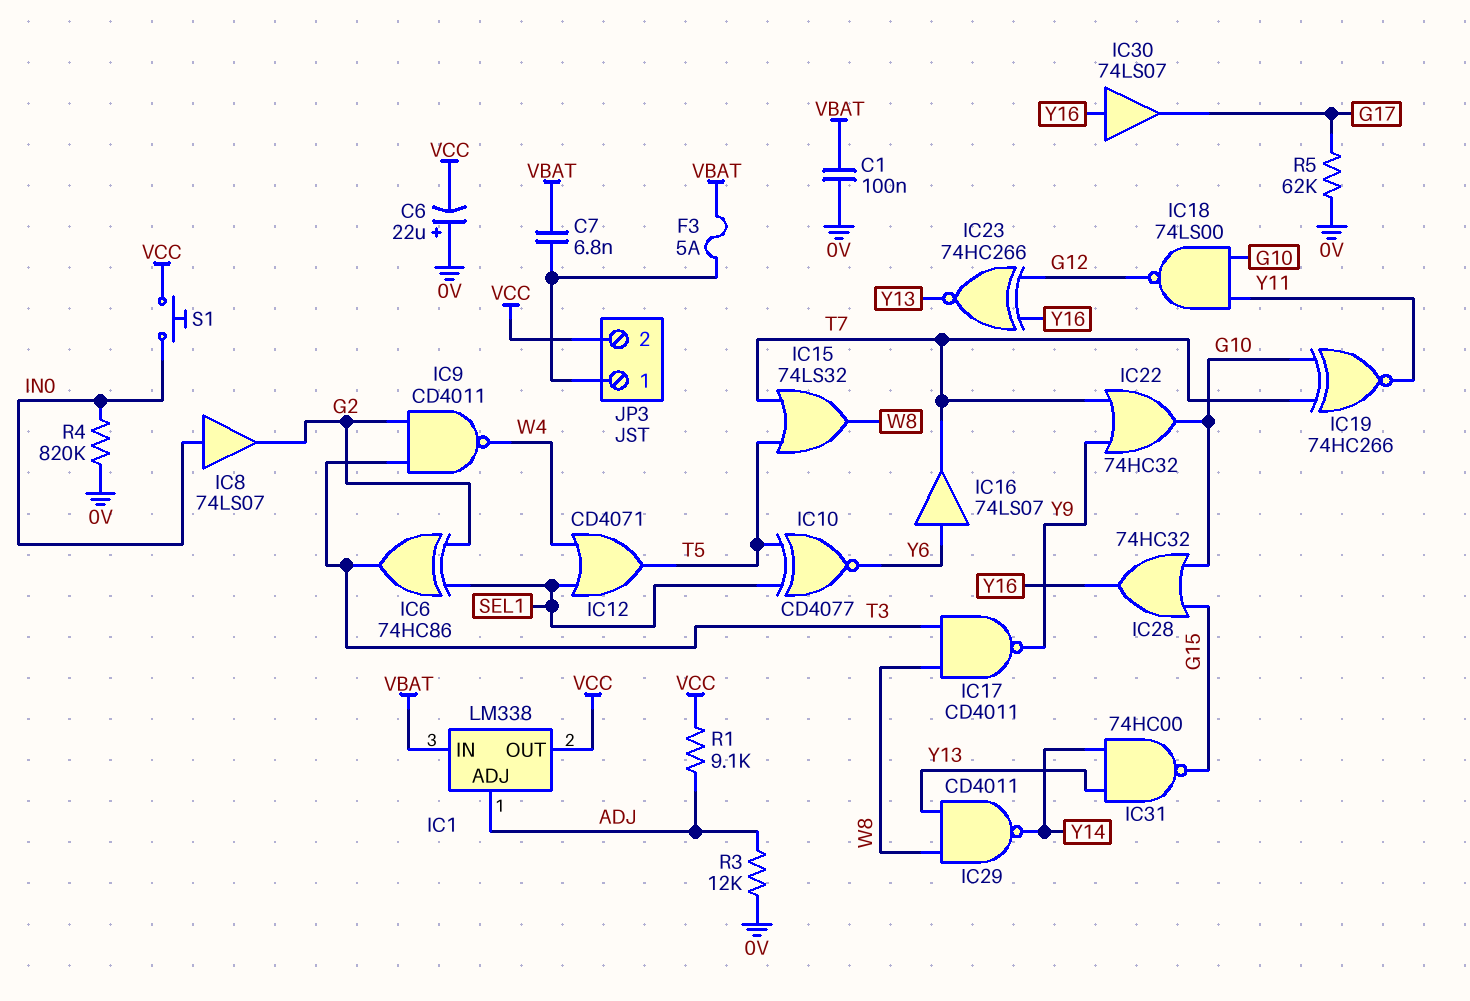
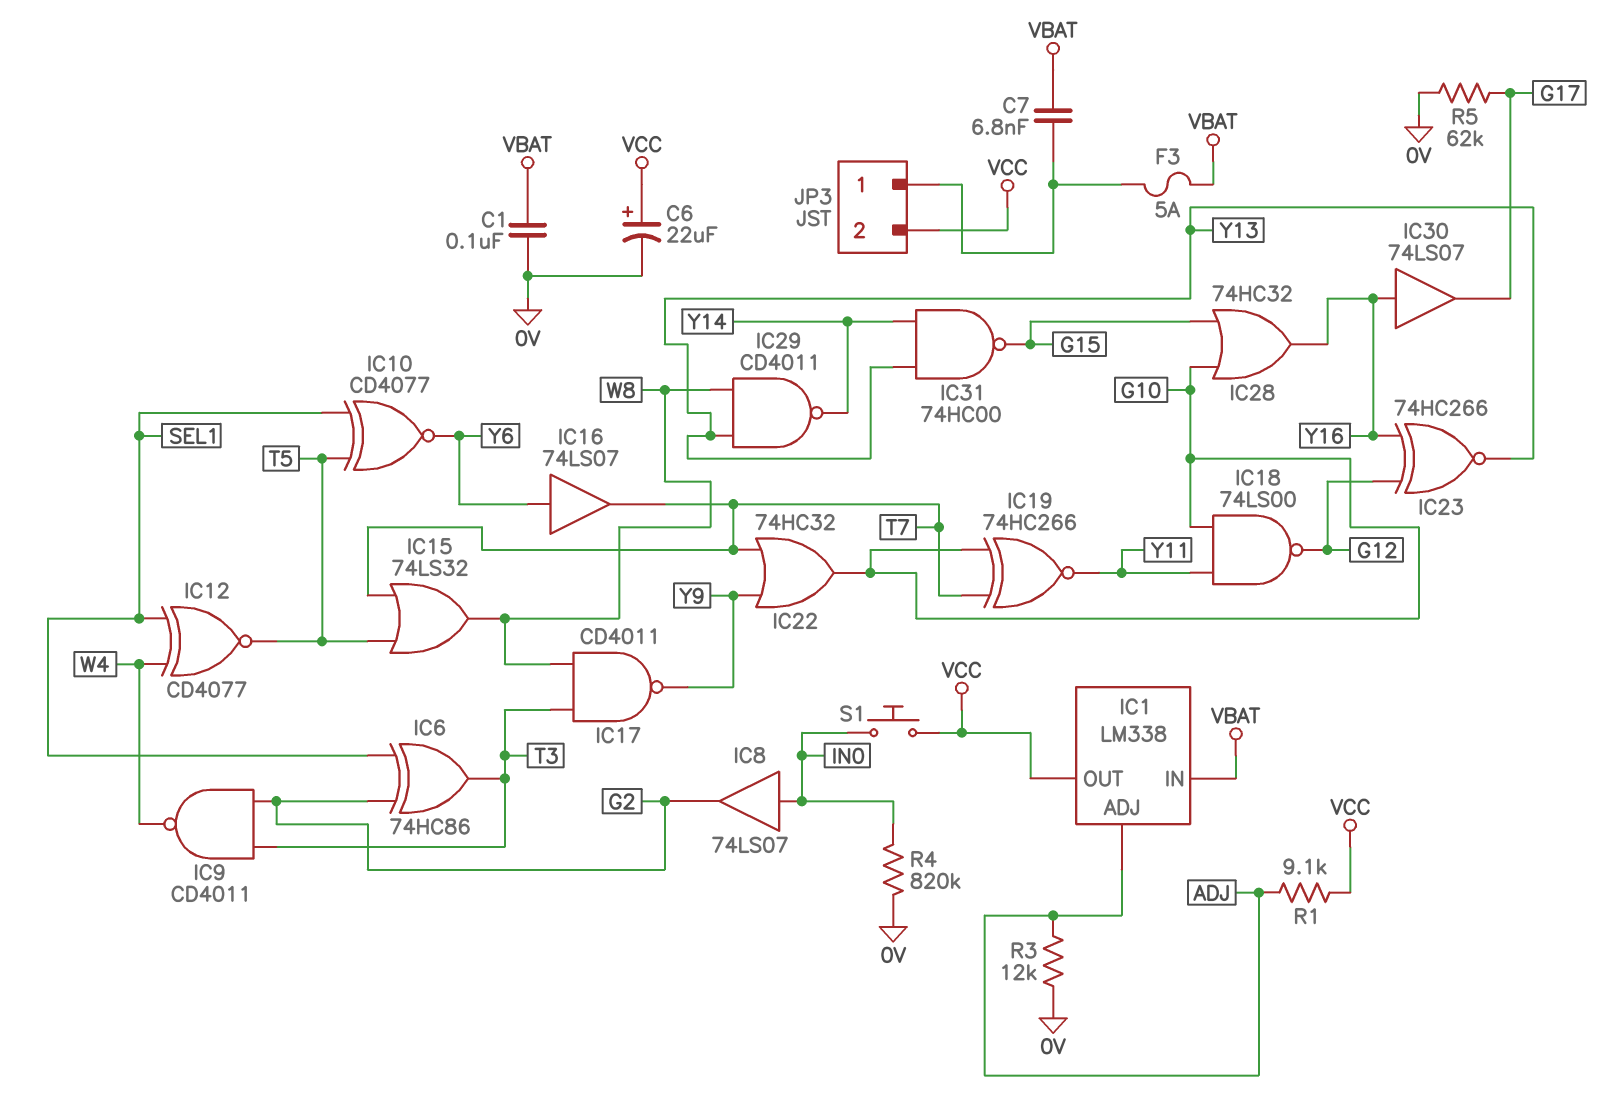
C6: 22uF (plus 0V, minus VCC) -> 22uF (plus VCC, minus 0V)
IC12: OR CD4071 (in SEL1, in W4, out T5) -> XNOR CD4077 (in SEL1, in W4, out T5)

